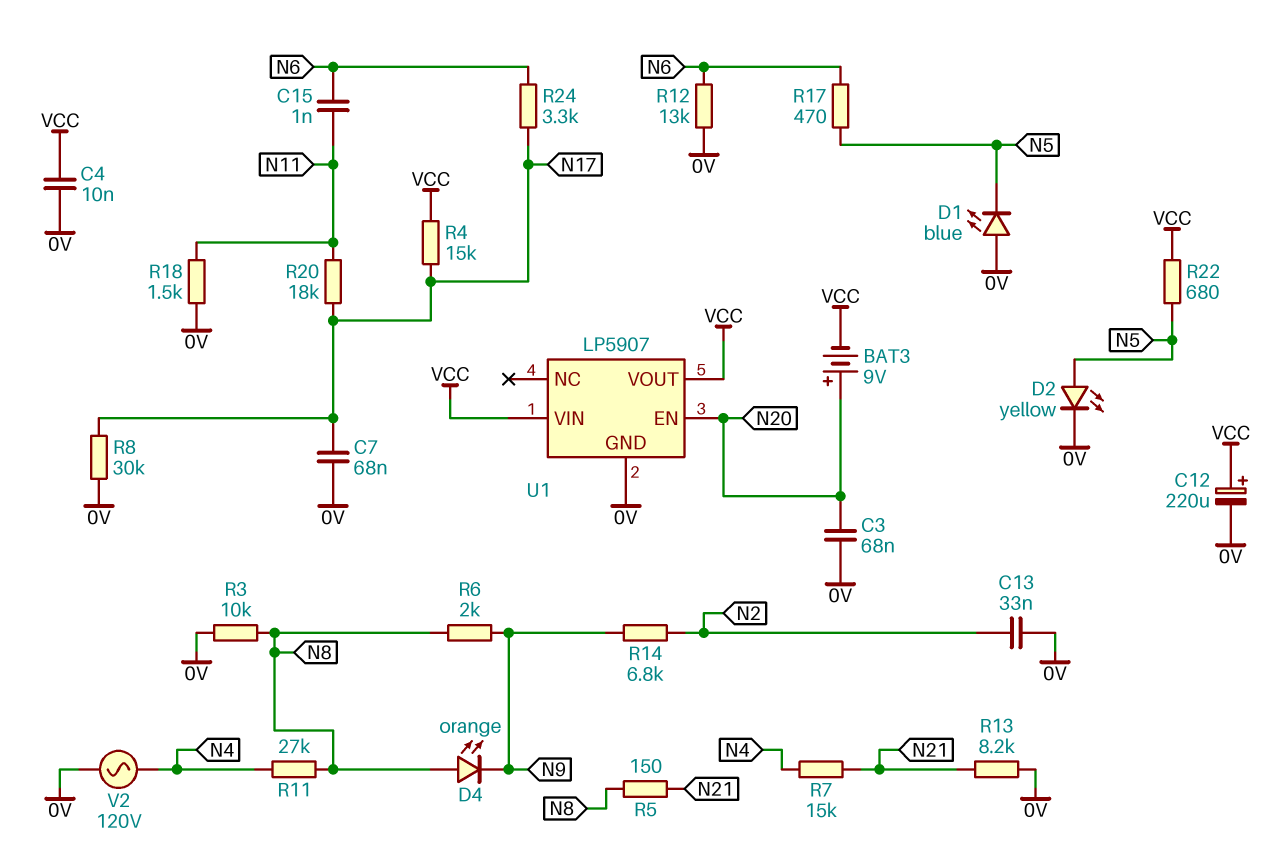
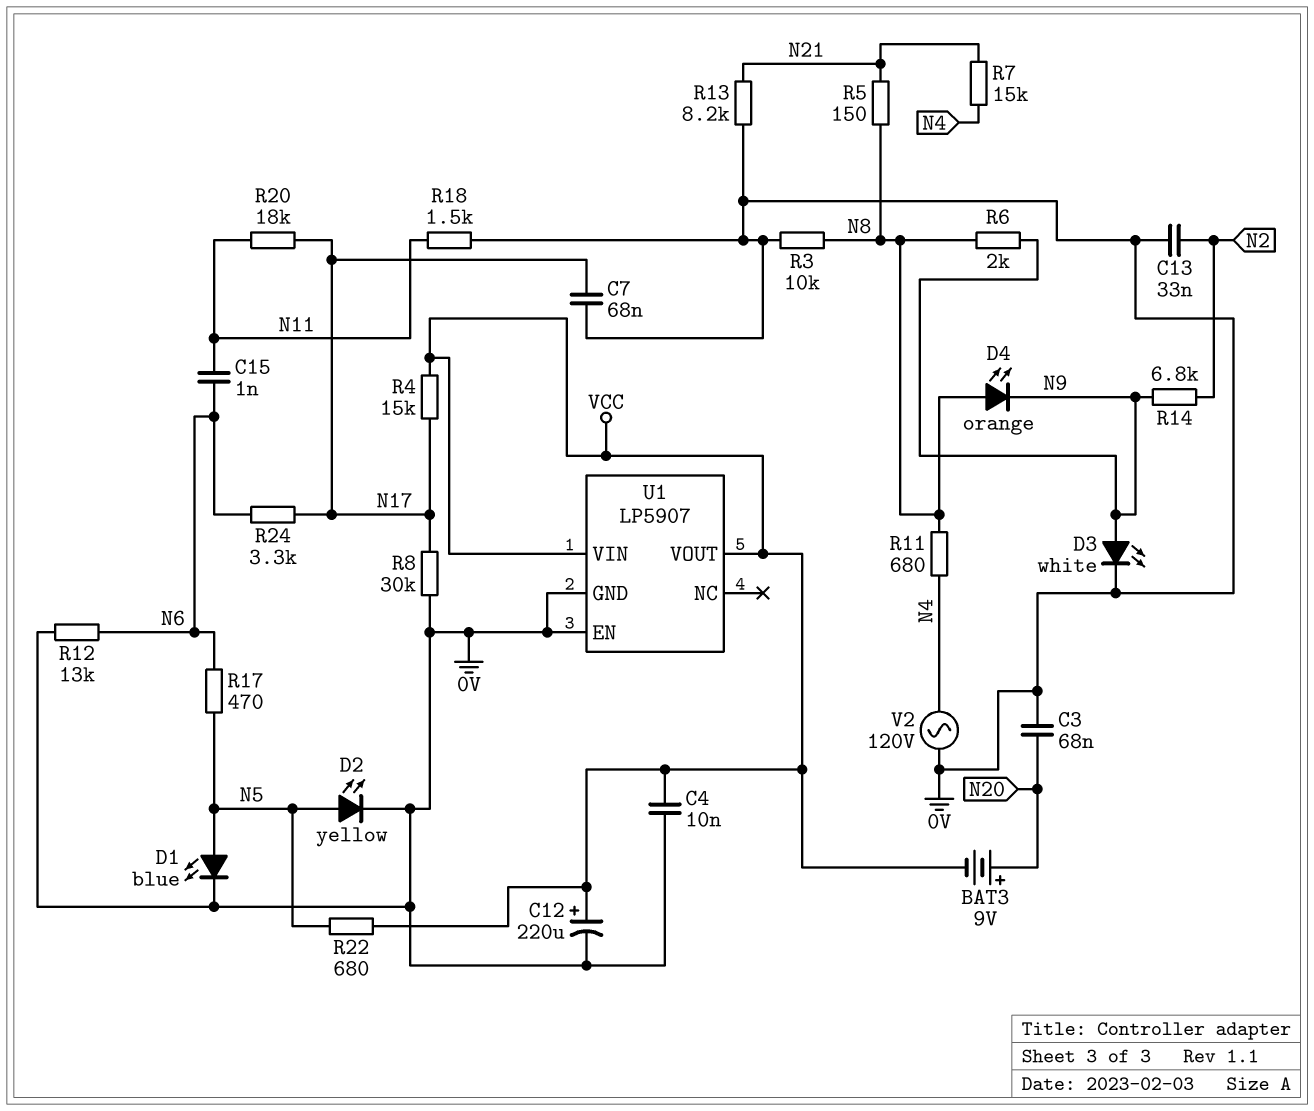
D1: LED blue (A 0V, K N5) -> LED blue (A N5, K 0V)
D3: none -> LED white (A N9, K 0V)
R11: 27k (N4, N8) -> 680 (N4, N8)
U1 pin EN: N20 -> 0V

